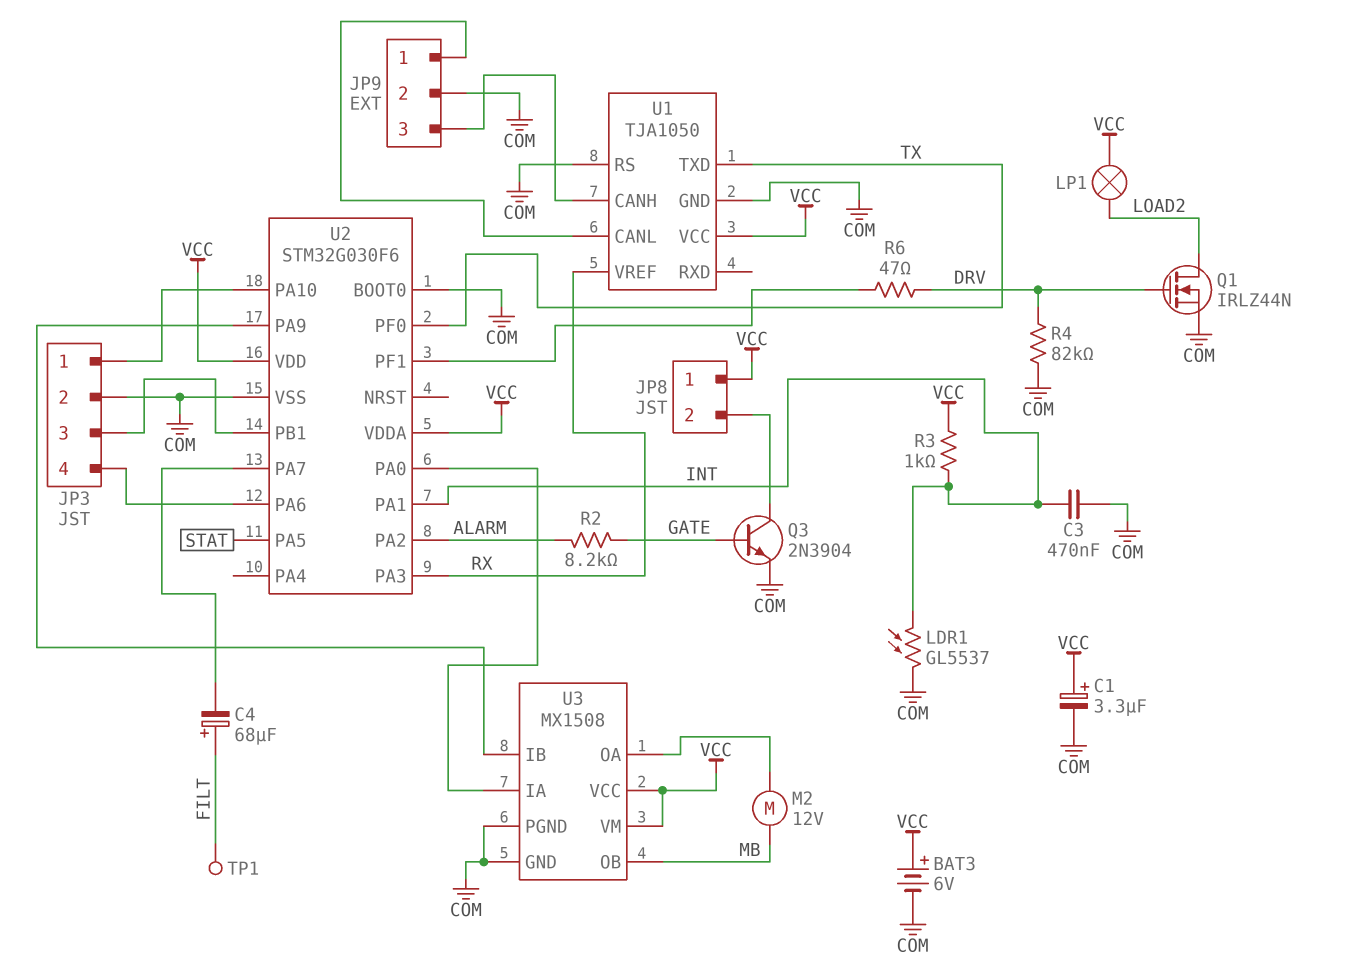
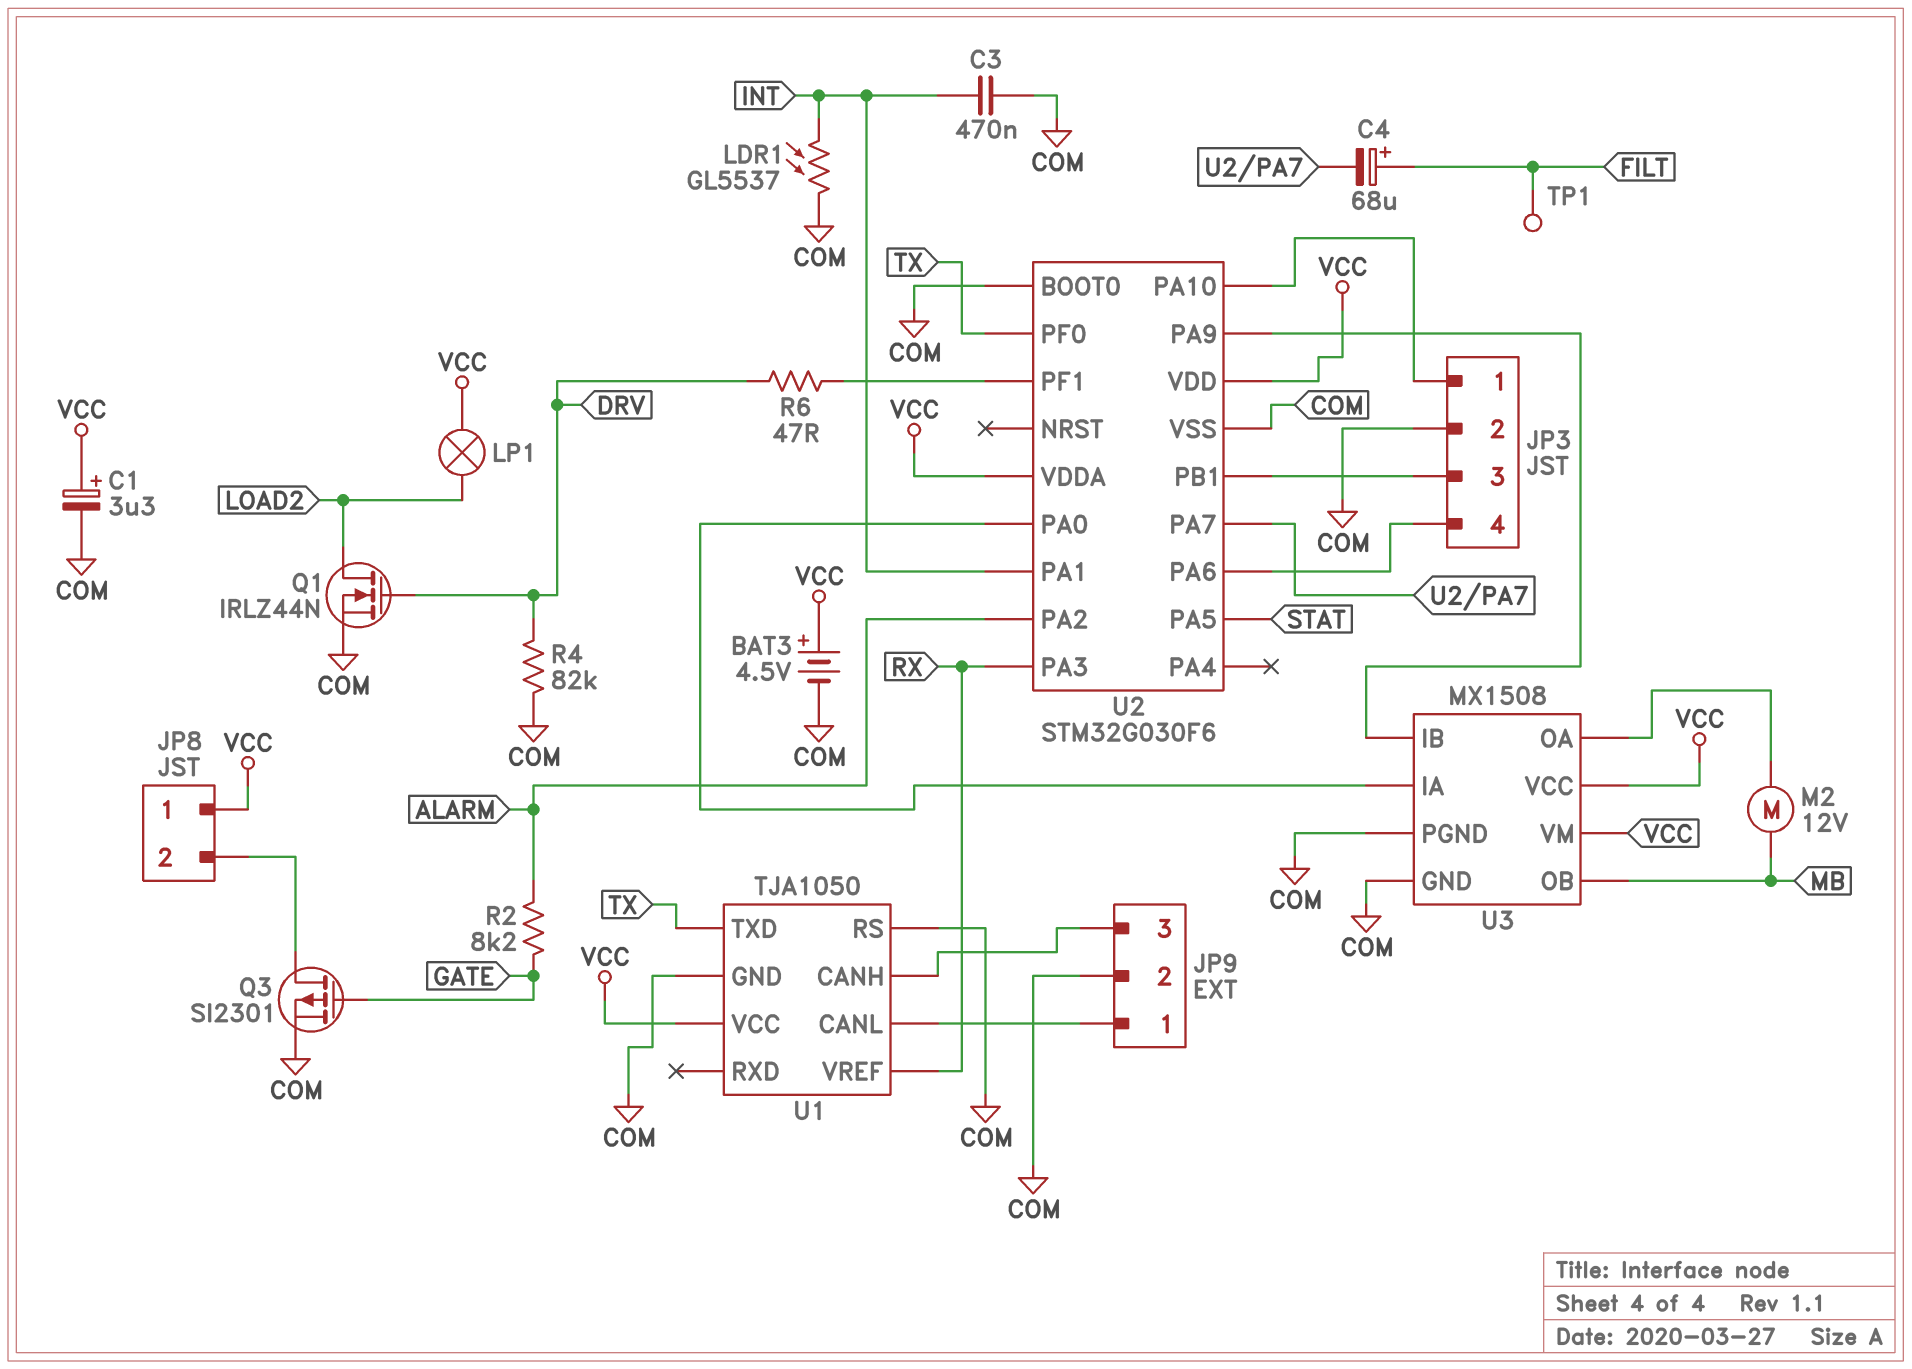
BAT3: 6V (plus VCC, minus COM) -> 4.5V (plus VCC, minus COM)
Q3: NPN 2N3904 (B GATE, C JP8/2, E COM) -> PMOS SI2301 (G GATE, D JP8/2, S COM)
R3: 1k (INT, VCC) -> none

